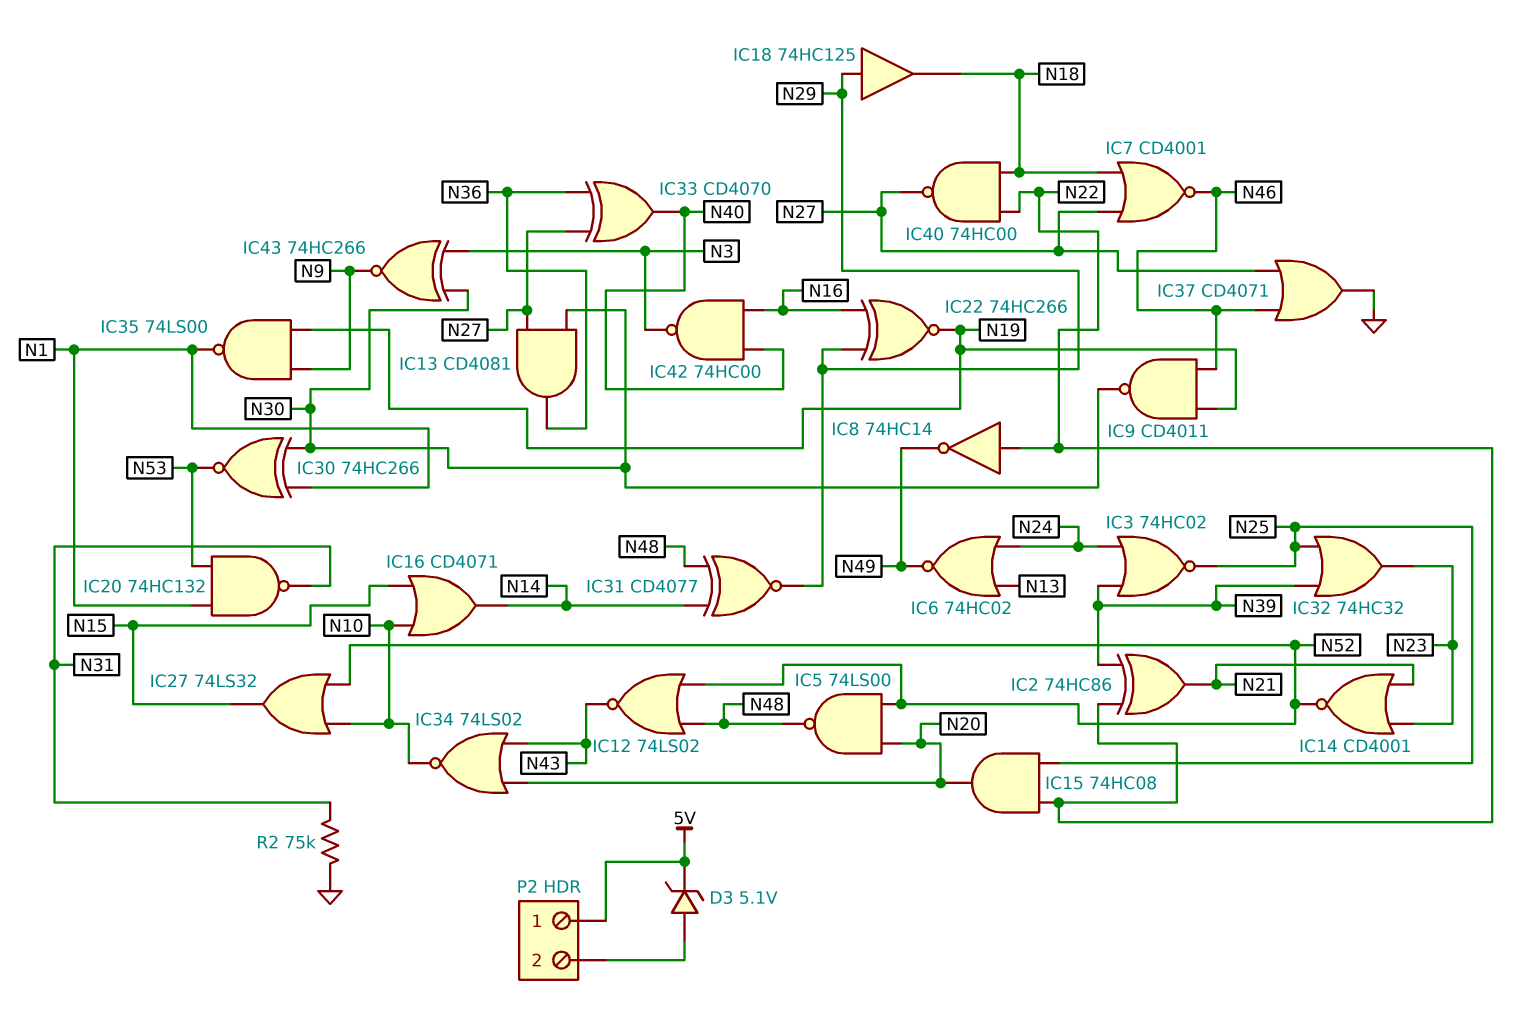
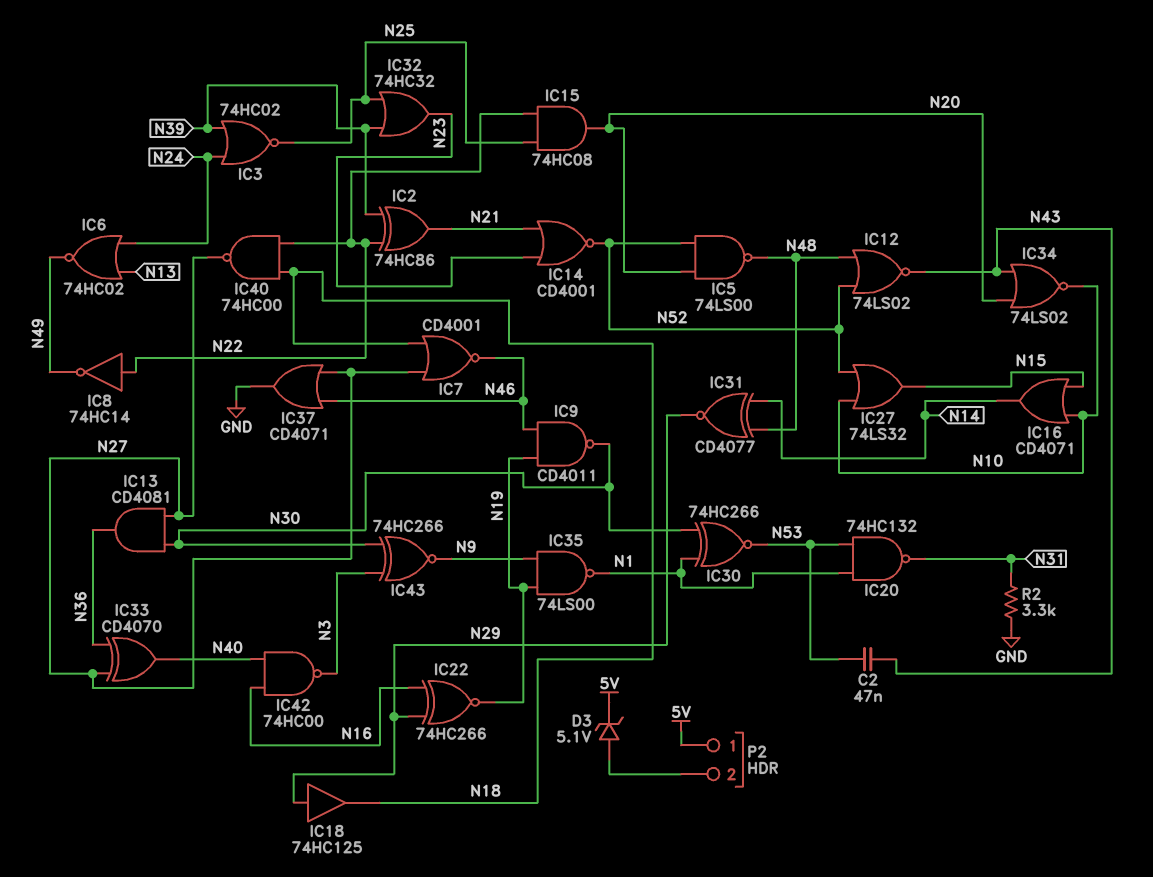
C2: none -> 47nF (N43, N53)
R2: 75k (GND, N31) -> 3.3k (GND, N31)

